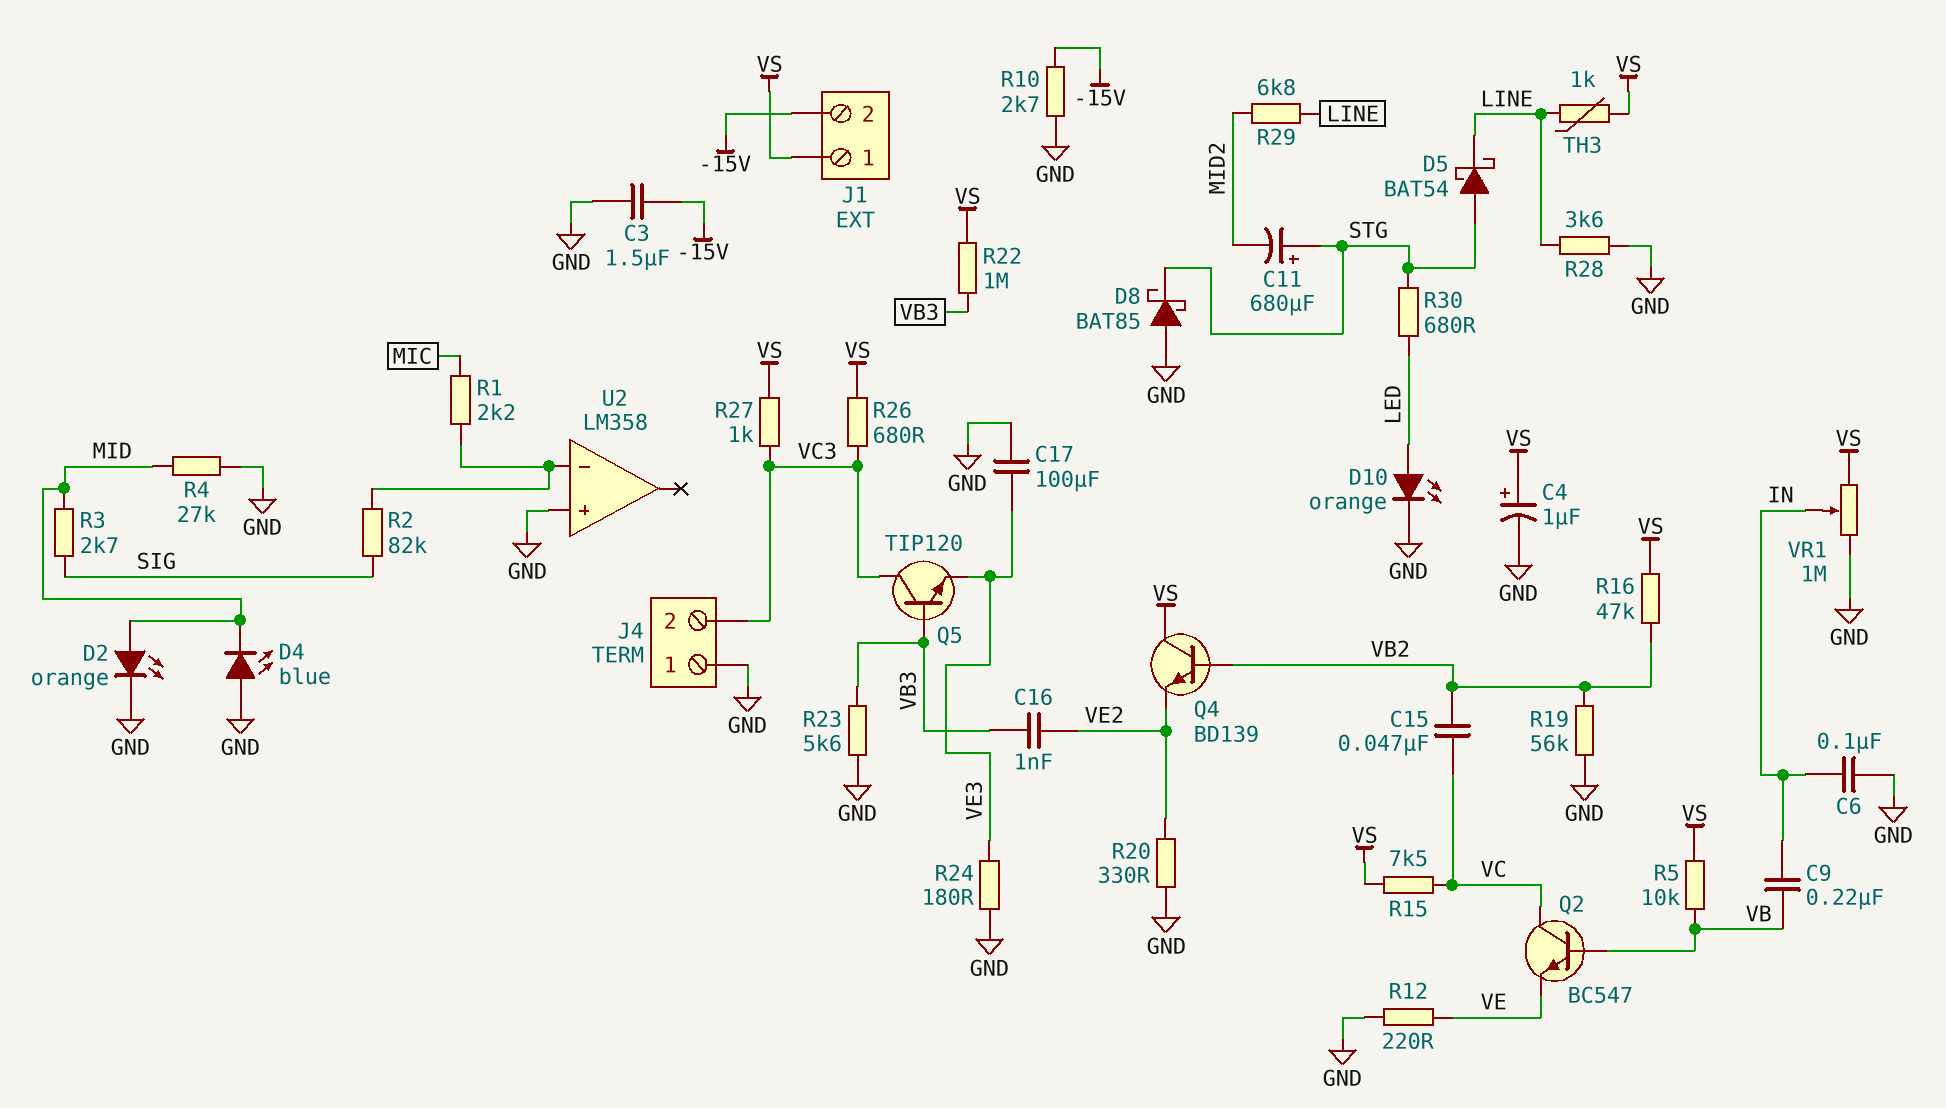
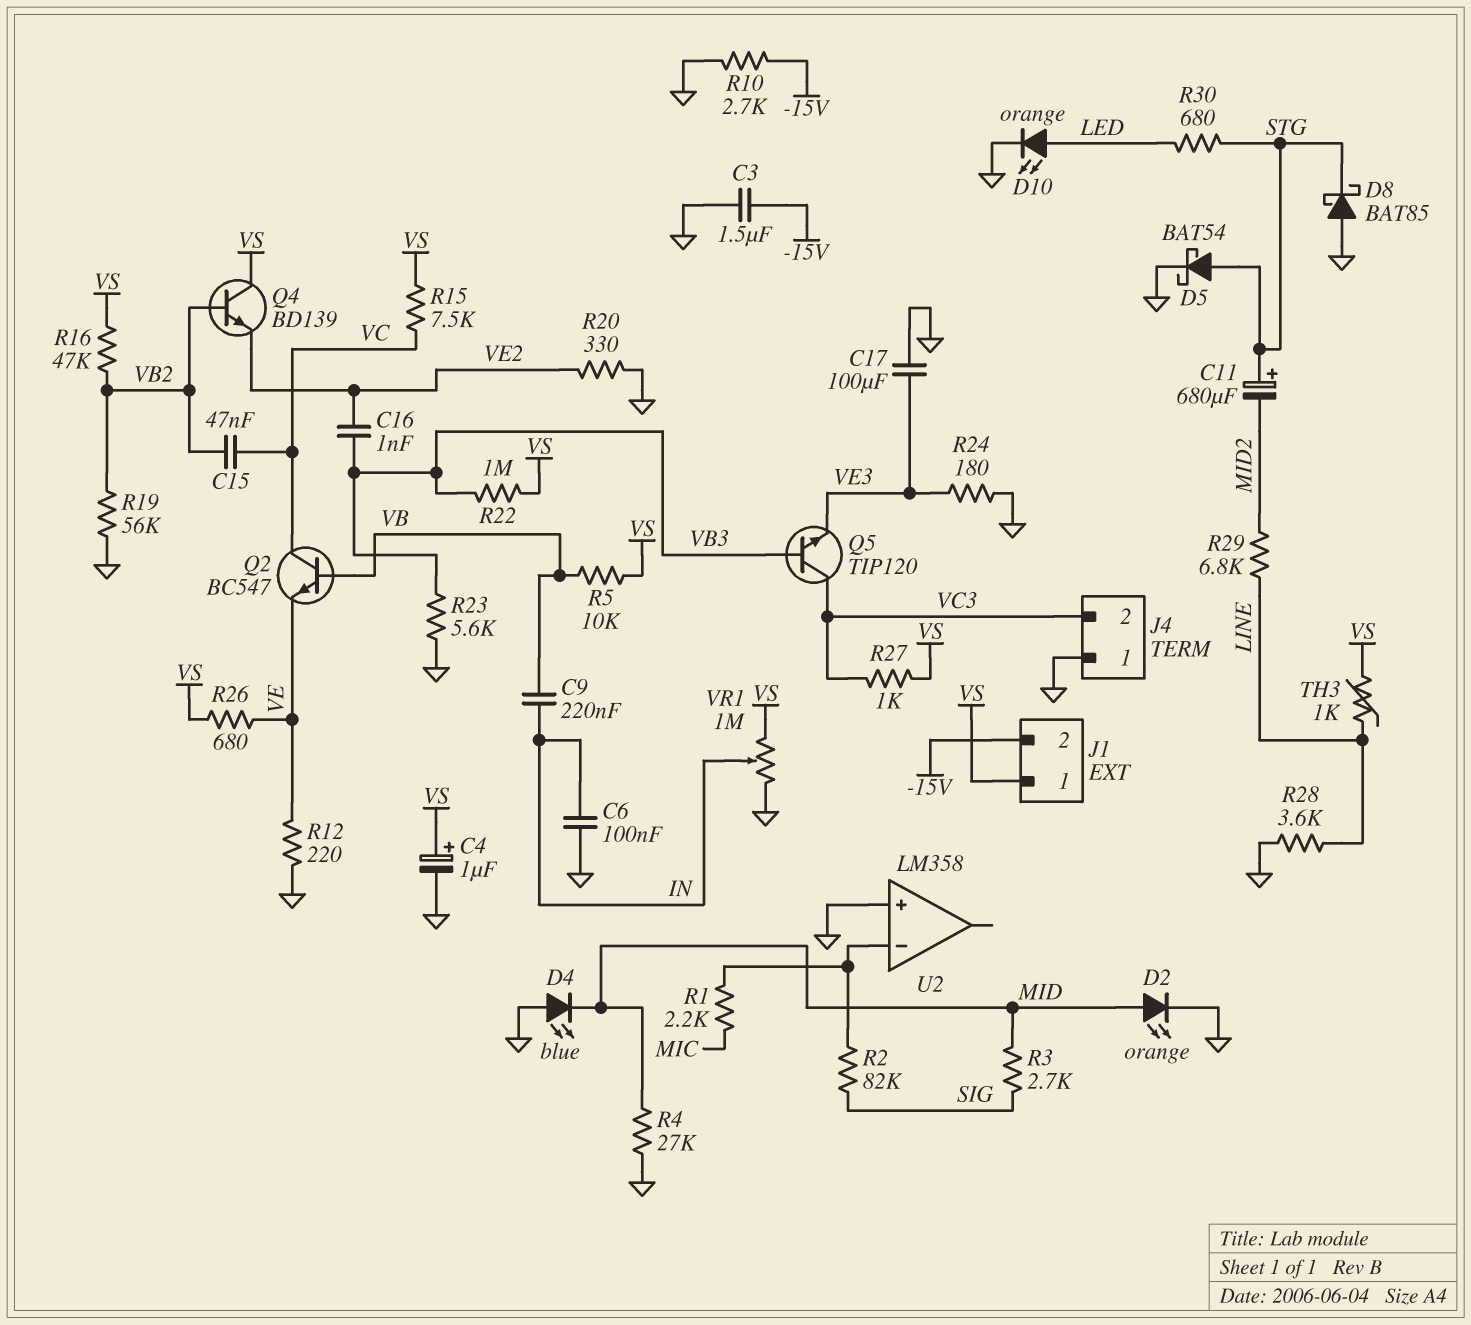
D5: schottky BAT54 (A STG, K LINE) -> schottky BAT54 (A STG, K GND)
R26: 680 (VC3, VS) -> 680 (VE, VS)

